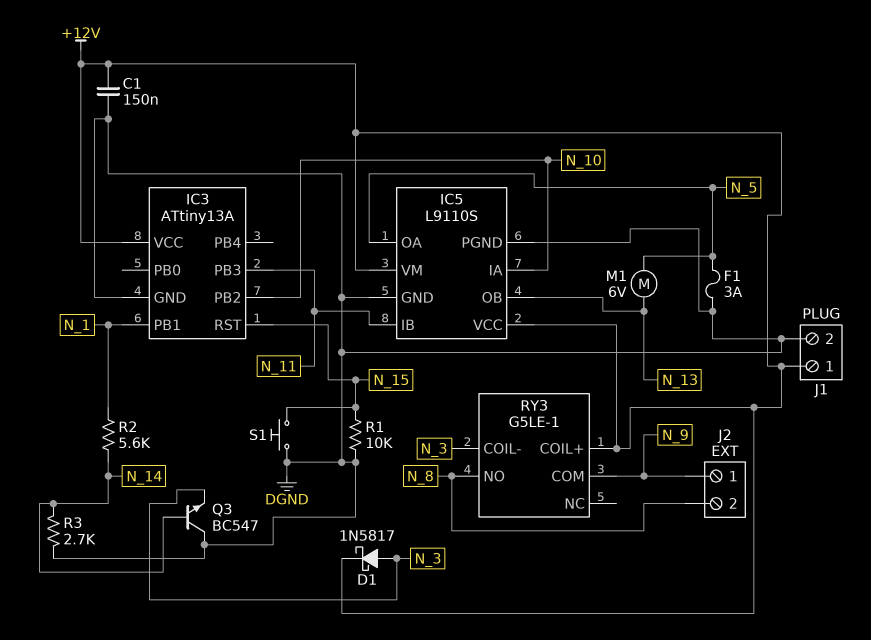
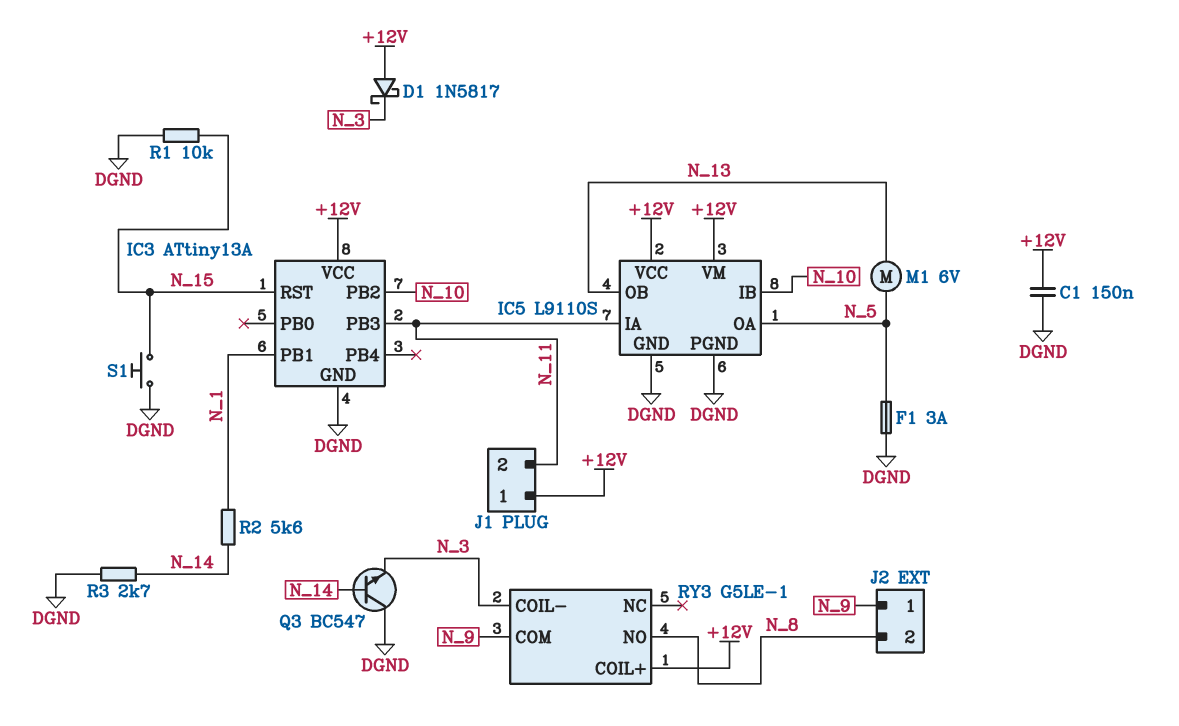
D1: schottky 1N5817 (A N_3, K +12V) -> schottky 1N5817 (A +12V, K N_3)
IC5 pin IA: N_10 -> N_11
IC5 pin IB: N_11 -> N_10
J1 pin 2: DGND -> N_11

